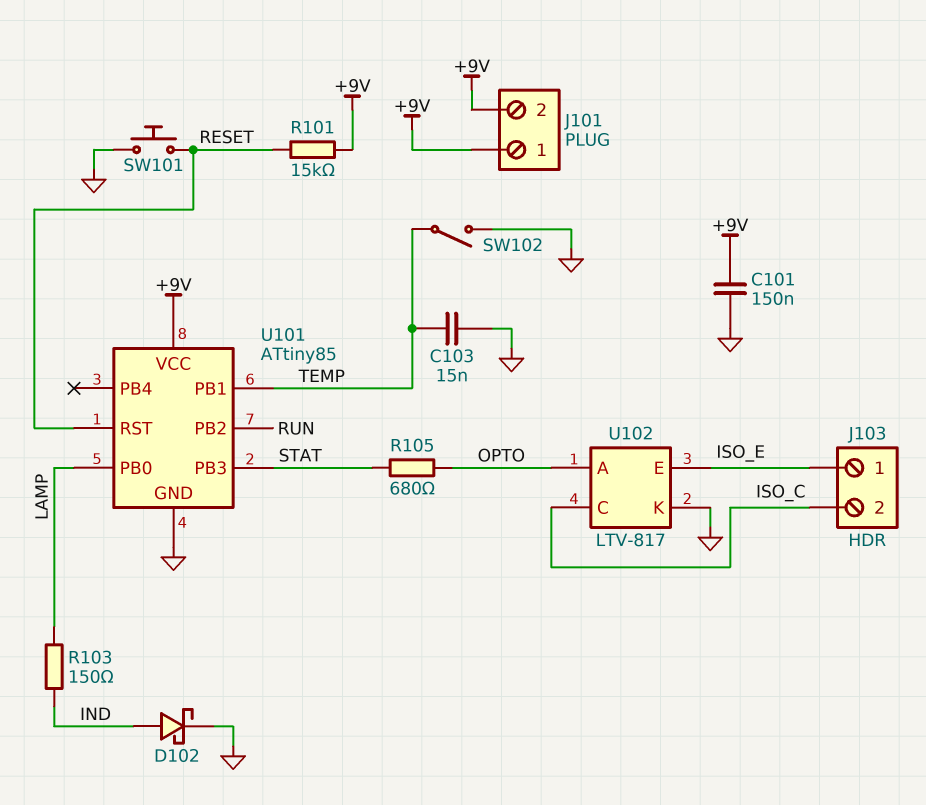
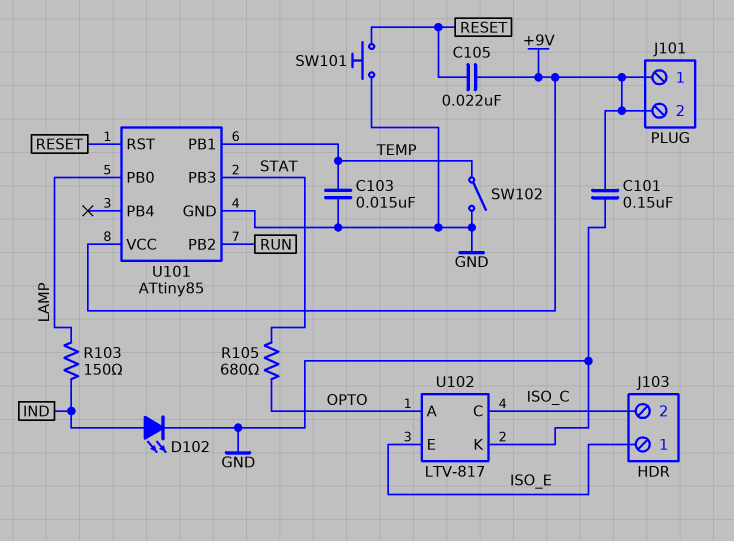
C105: none -> 22nF (+9V, RESET)
D102: schottky (A IND, K GND) -> LED (A IND, K GND)
R101: 15k (+9V, RESET) -> none

